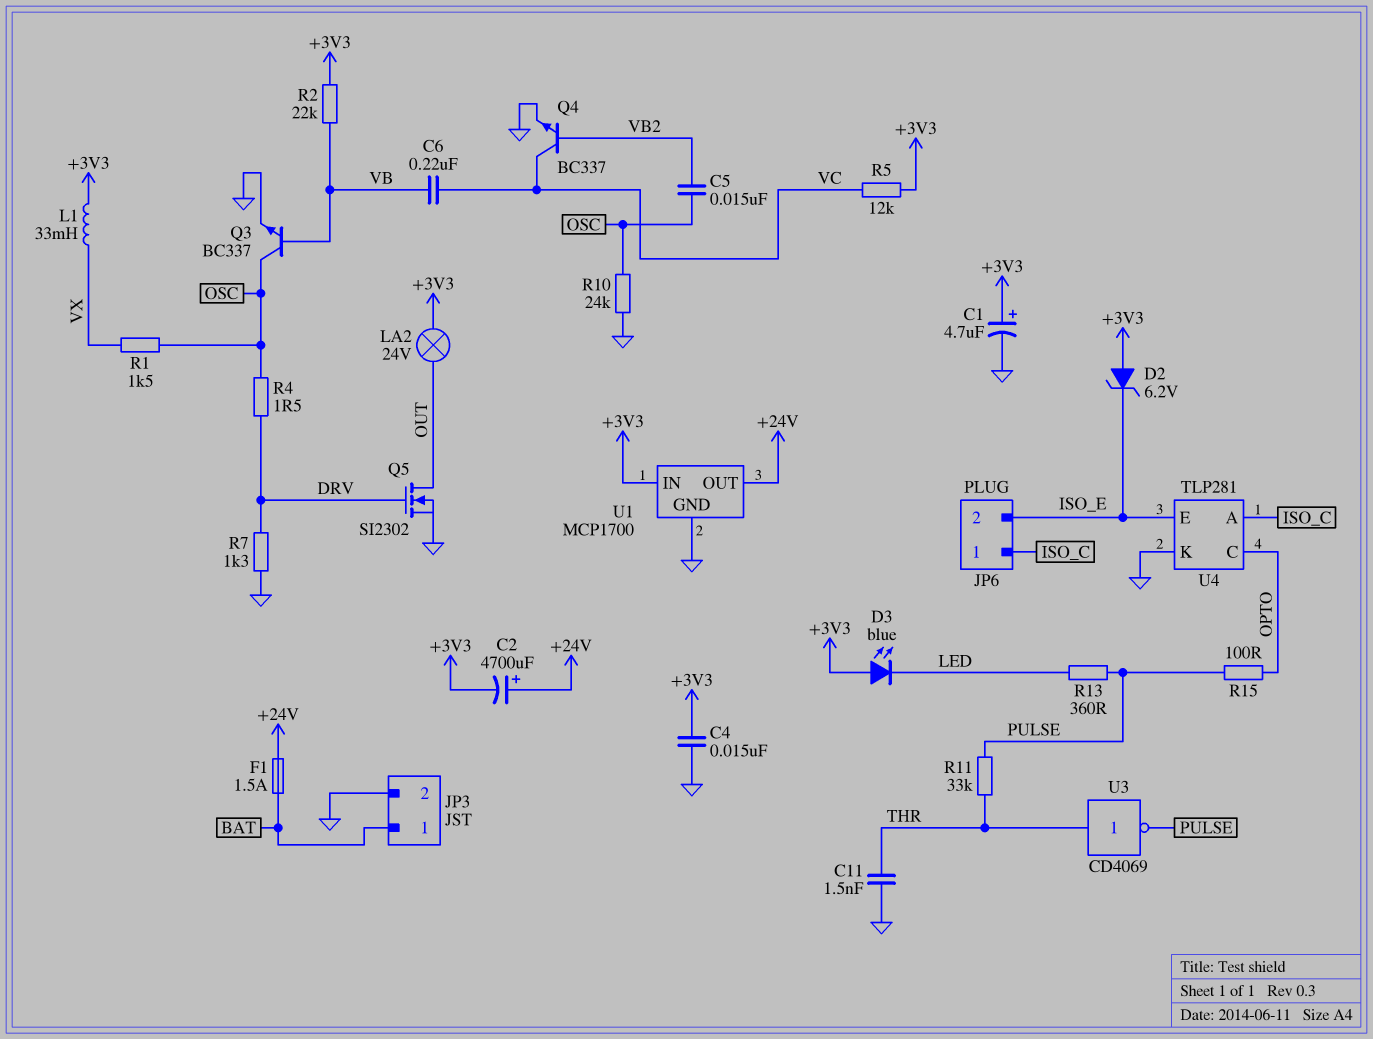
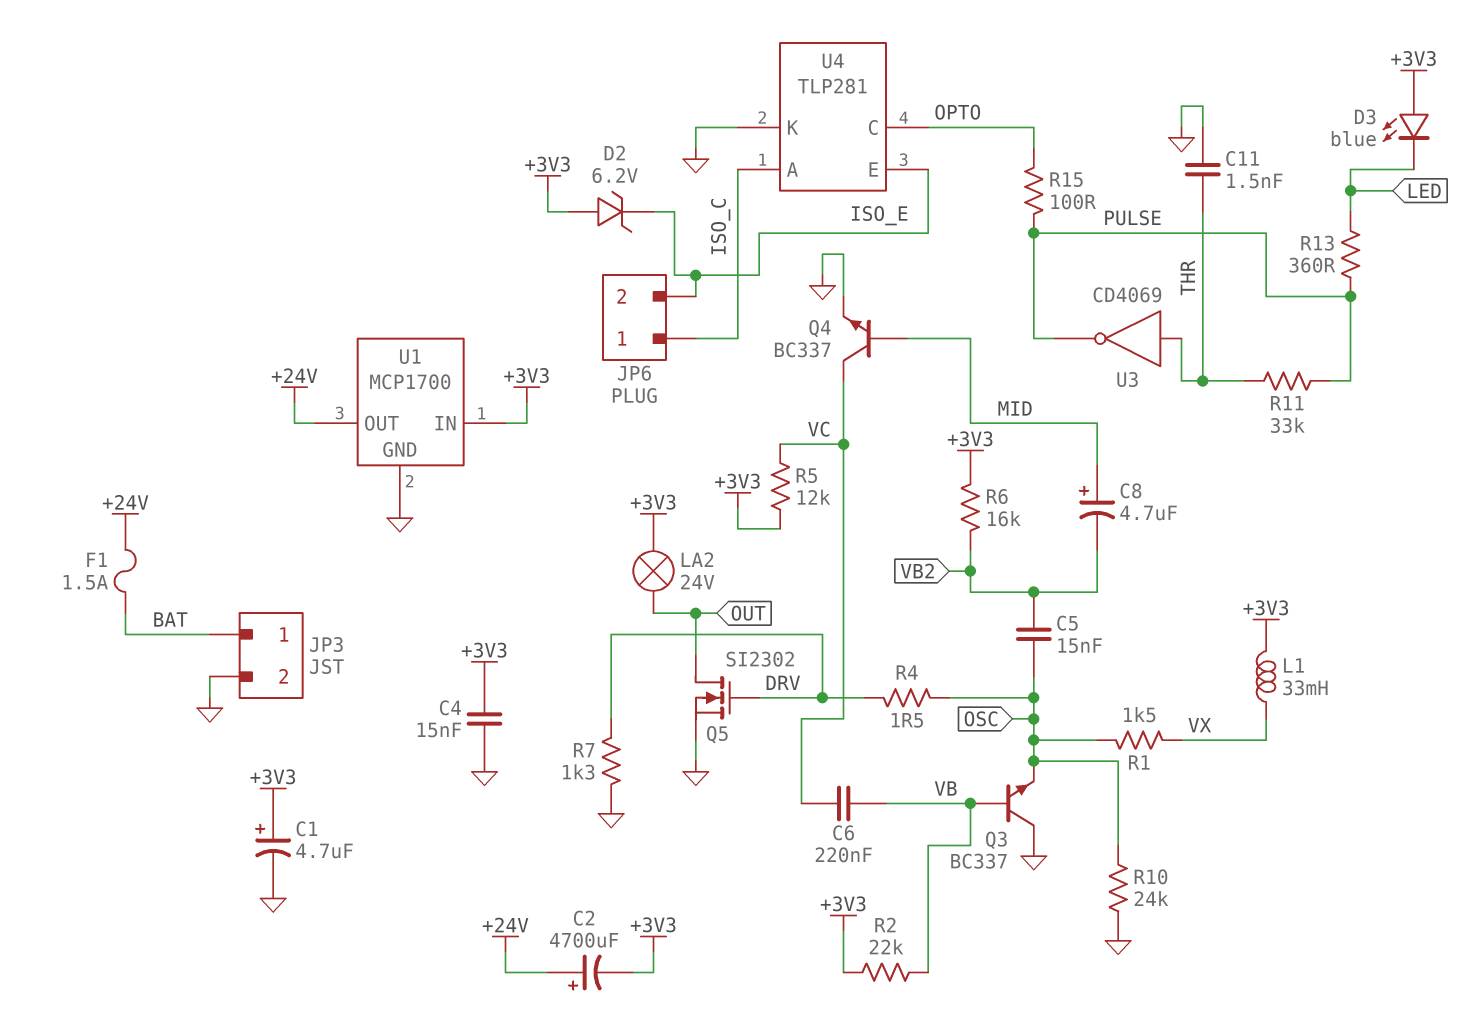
C8: none -> 4.7uF (plus MID, minus VB2)
Q3: NPN BC337 (B VB, C OSC, E GND) -> NPN BC337 (B VB, C GND, E OSC)
Q4: NPN BC337 (B VB2, C VC, E GND) -> NPN BC337 (B MID, C VC, E GND)
R6: none -> 16k (+3V3, VB2)

